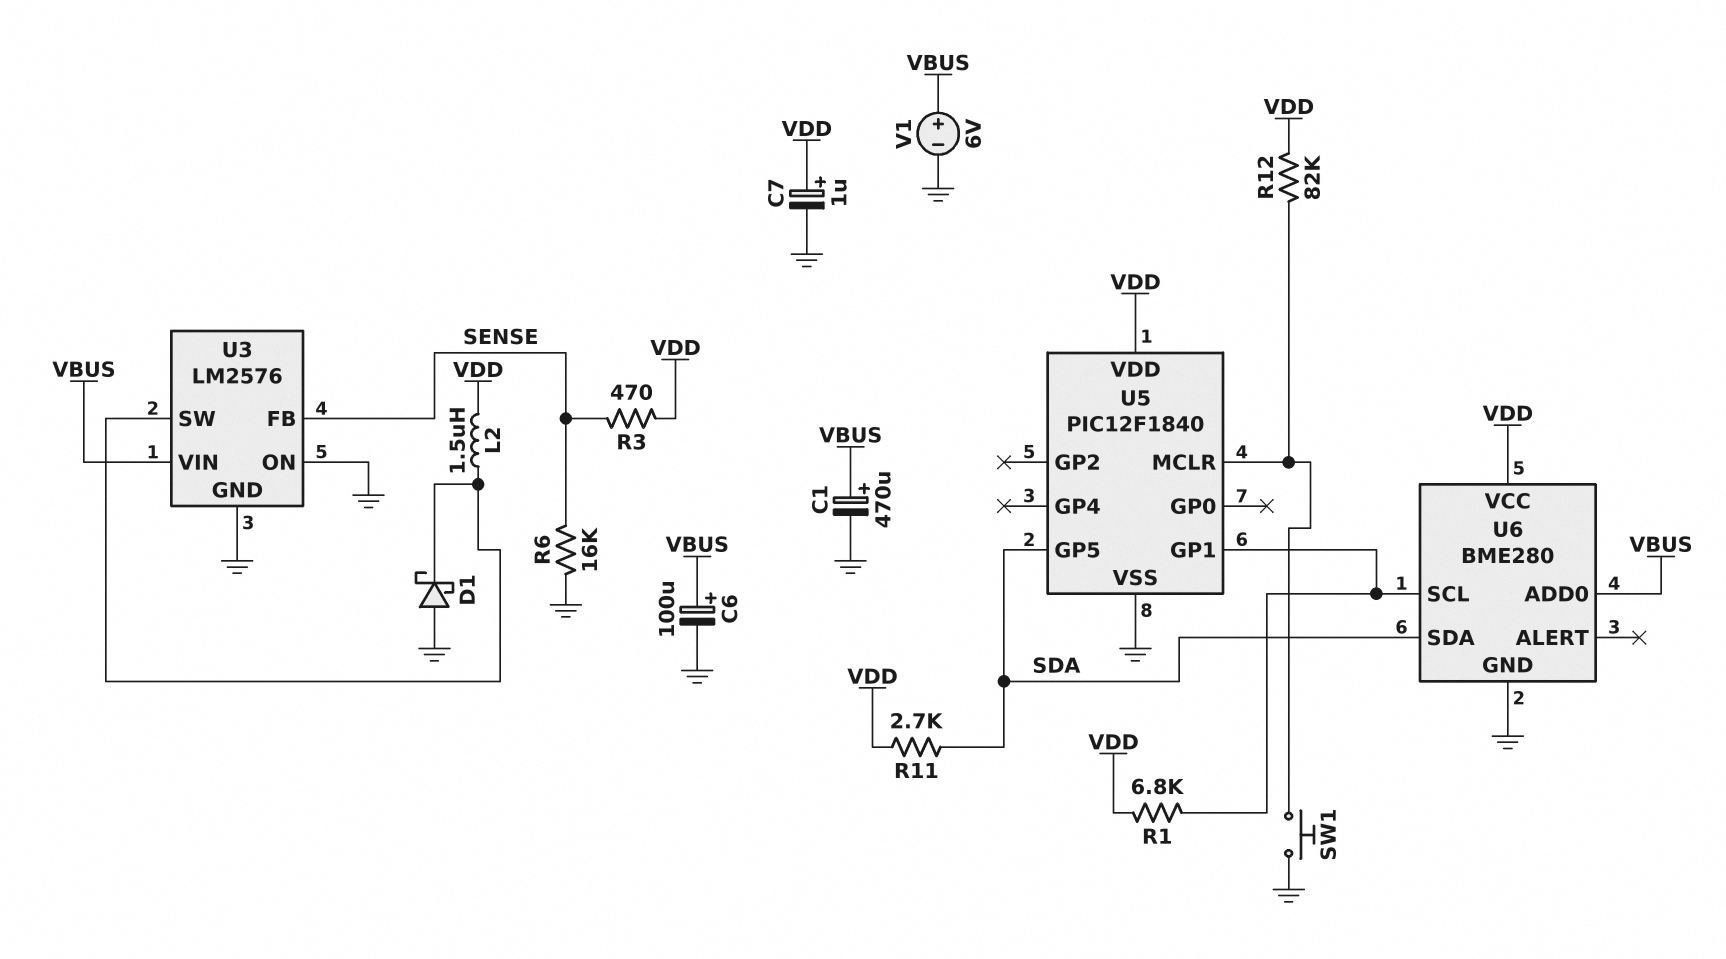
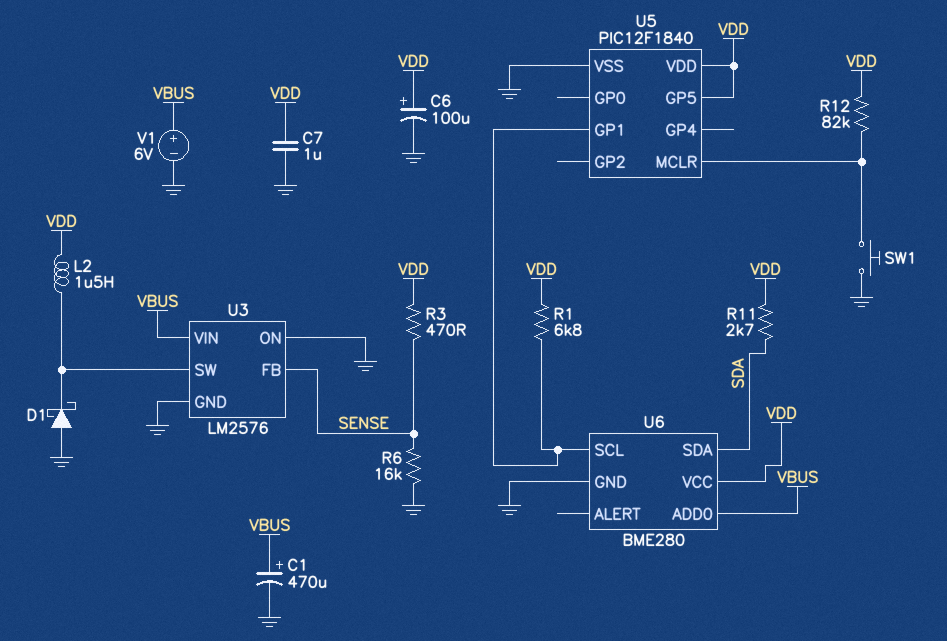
C6: 100uF (plus VBUS, minus GND) -> 100uF (plus VDD, minus GND)
C7: 1uF (plus VDD, minus GND) -> 1uF (GND, VDD)
U5 pin GP5: SDA -> VDD

